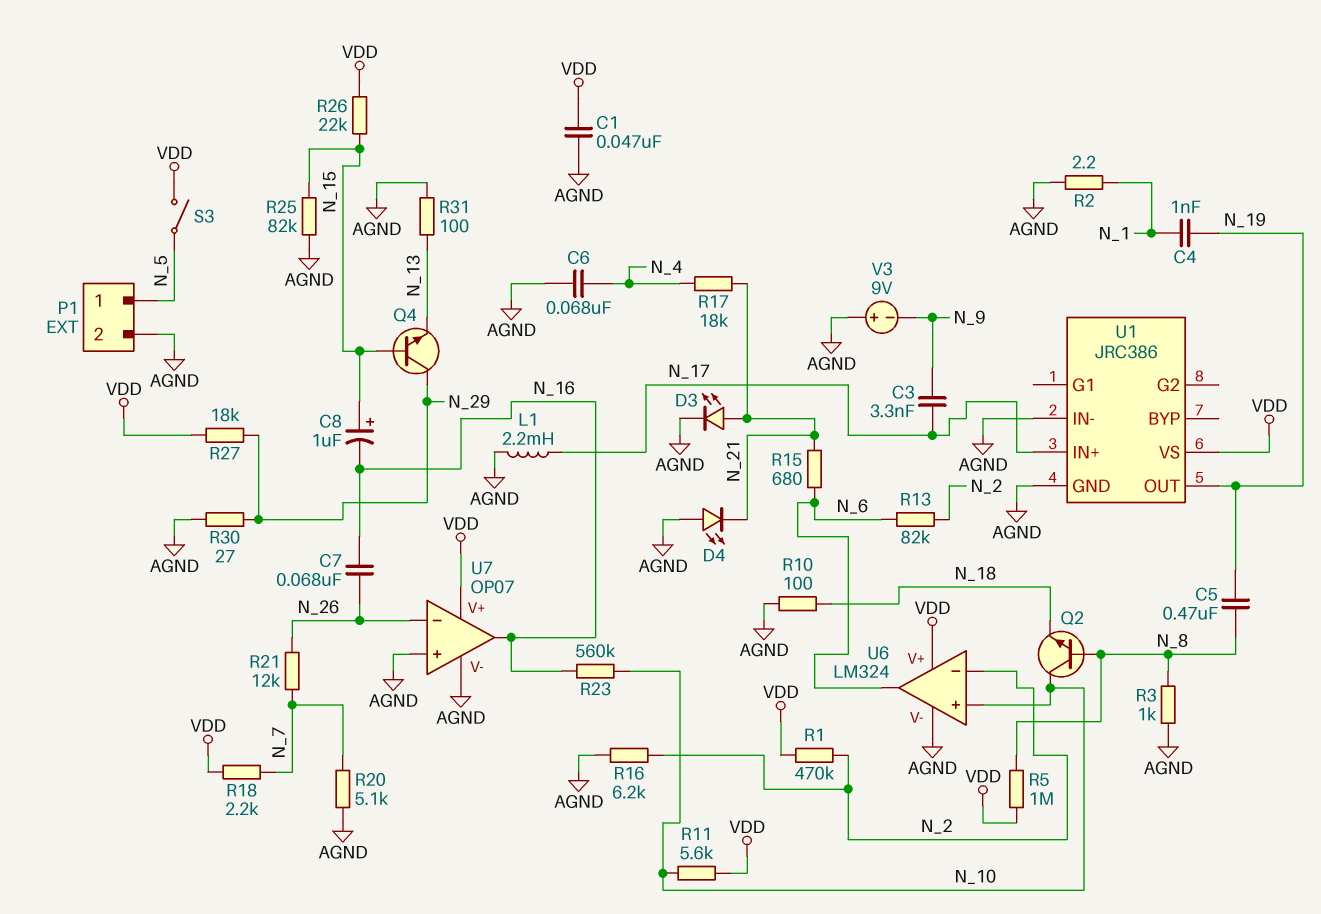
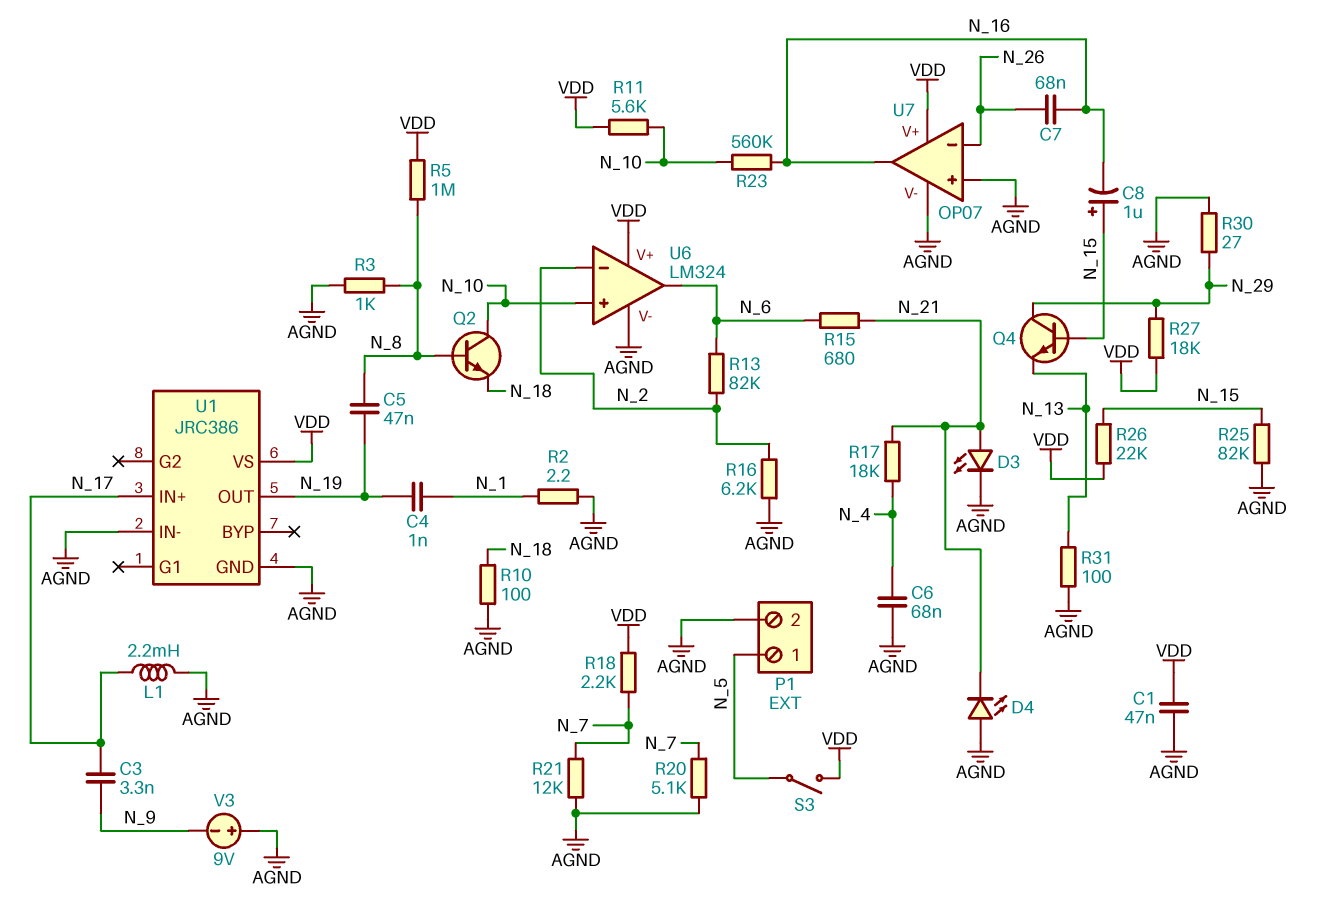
C5: 470nF (N_8, N_19) -> 47nF (N_8, N_19)
R1: 470k (N_2, VDD) -> none
R21: 12k (N_7, N_26) -> 12k (AGND, N_7)

